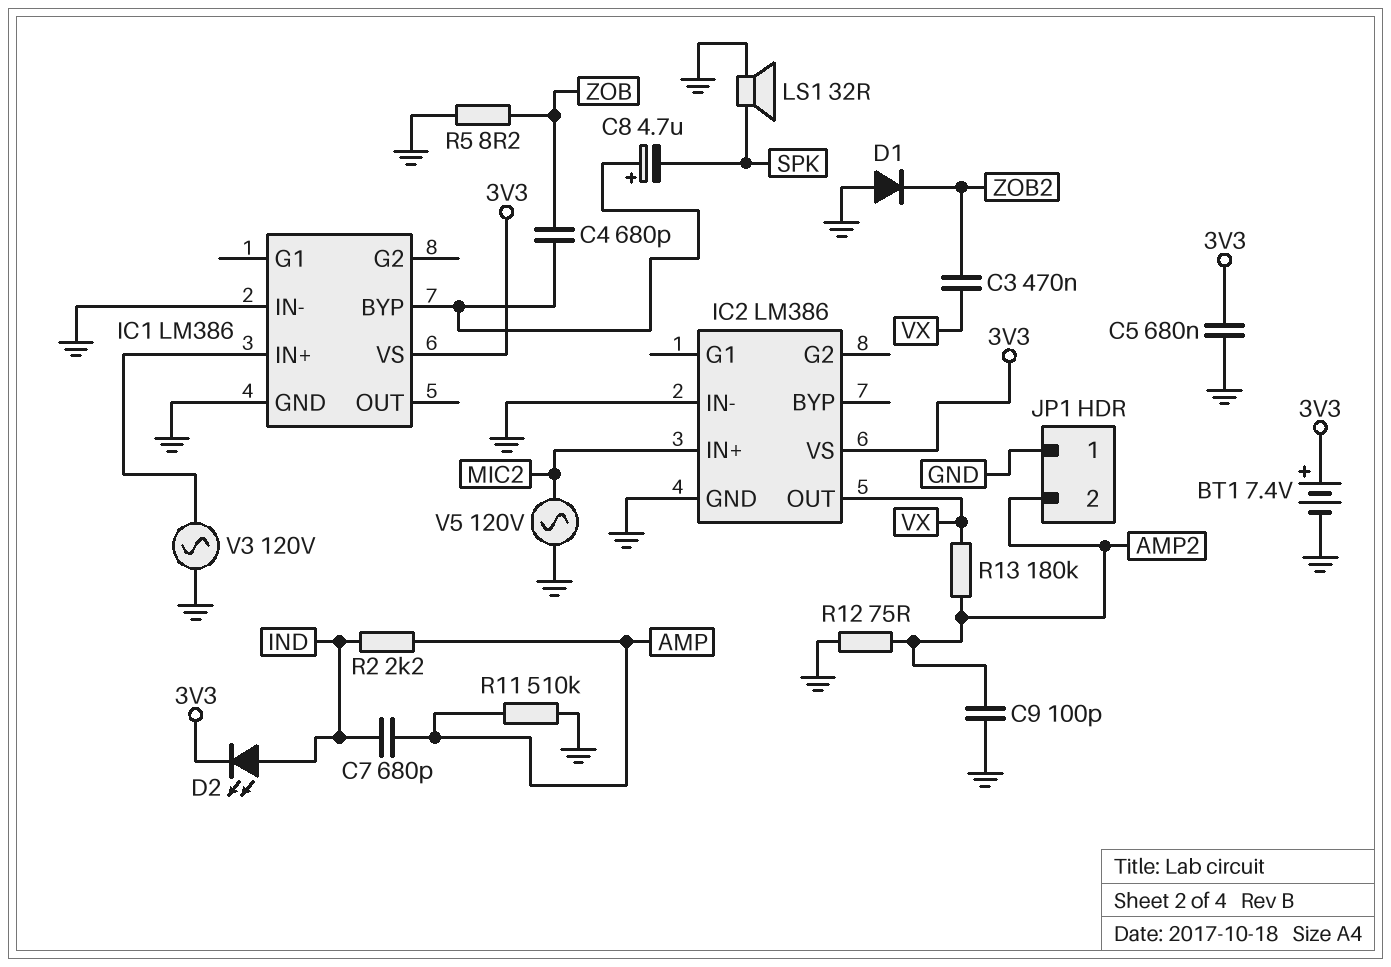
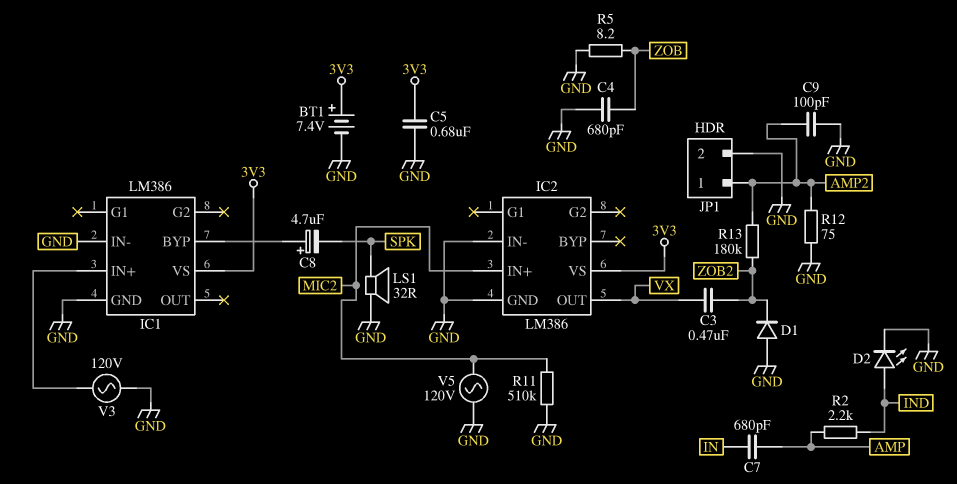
C4: 680pF (IC1/BYP, ZOB) -> 680pF (GND, ZOB)
C7: 680pF (AMP, IND) -> 680pF (AMP, IN)
D2: LED (A IND, K 3V3) -> LED (A IND, K GND)
JP1 pin 1: GND -> AMP2
JP1 pin 2: AMP2 -> GND
R11: 510k (AMP, GND) -> 510k (GND, MIC2)
R13: 180k (AMP2, VX) -> 180k (AMP2, ZOB2)

